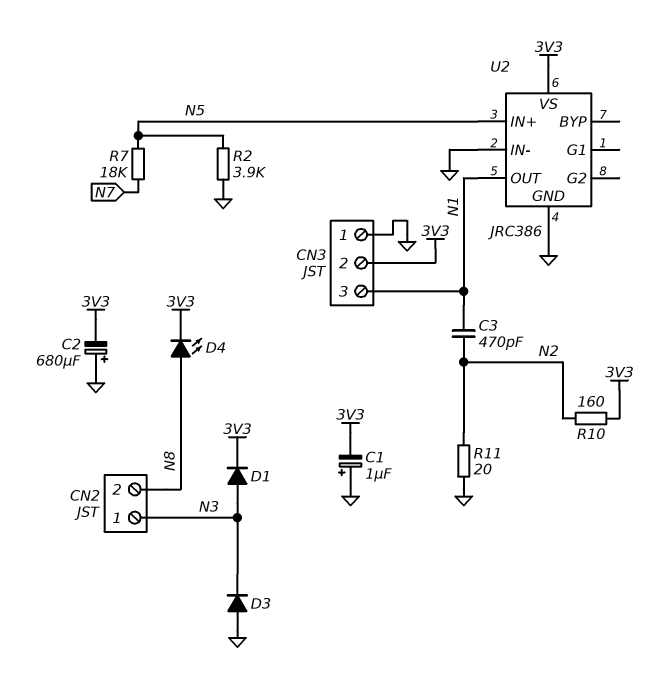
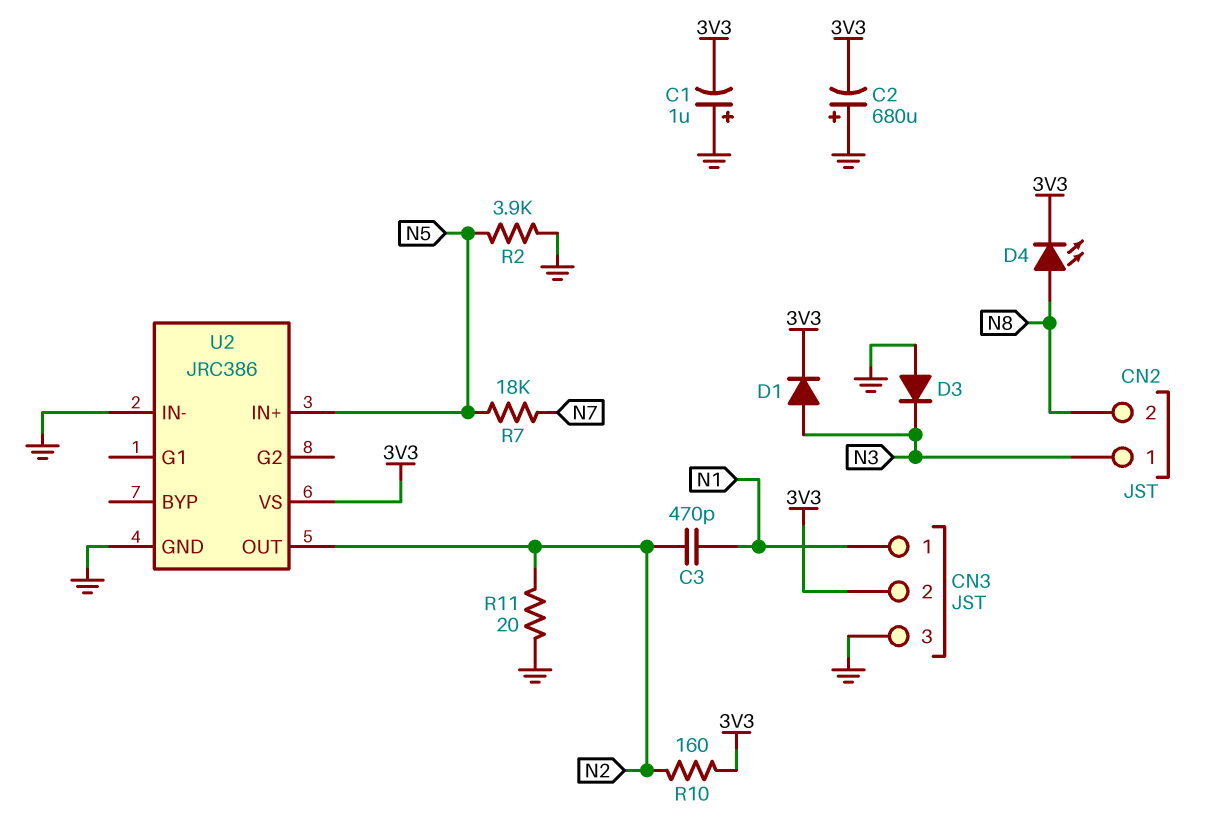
CN3 pin 1: GND -> N1
CN3 pin 3: N1 -> GND
U2 pin OUT: N1 -> N2

